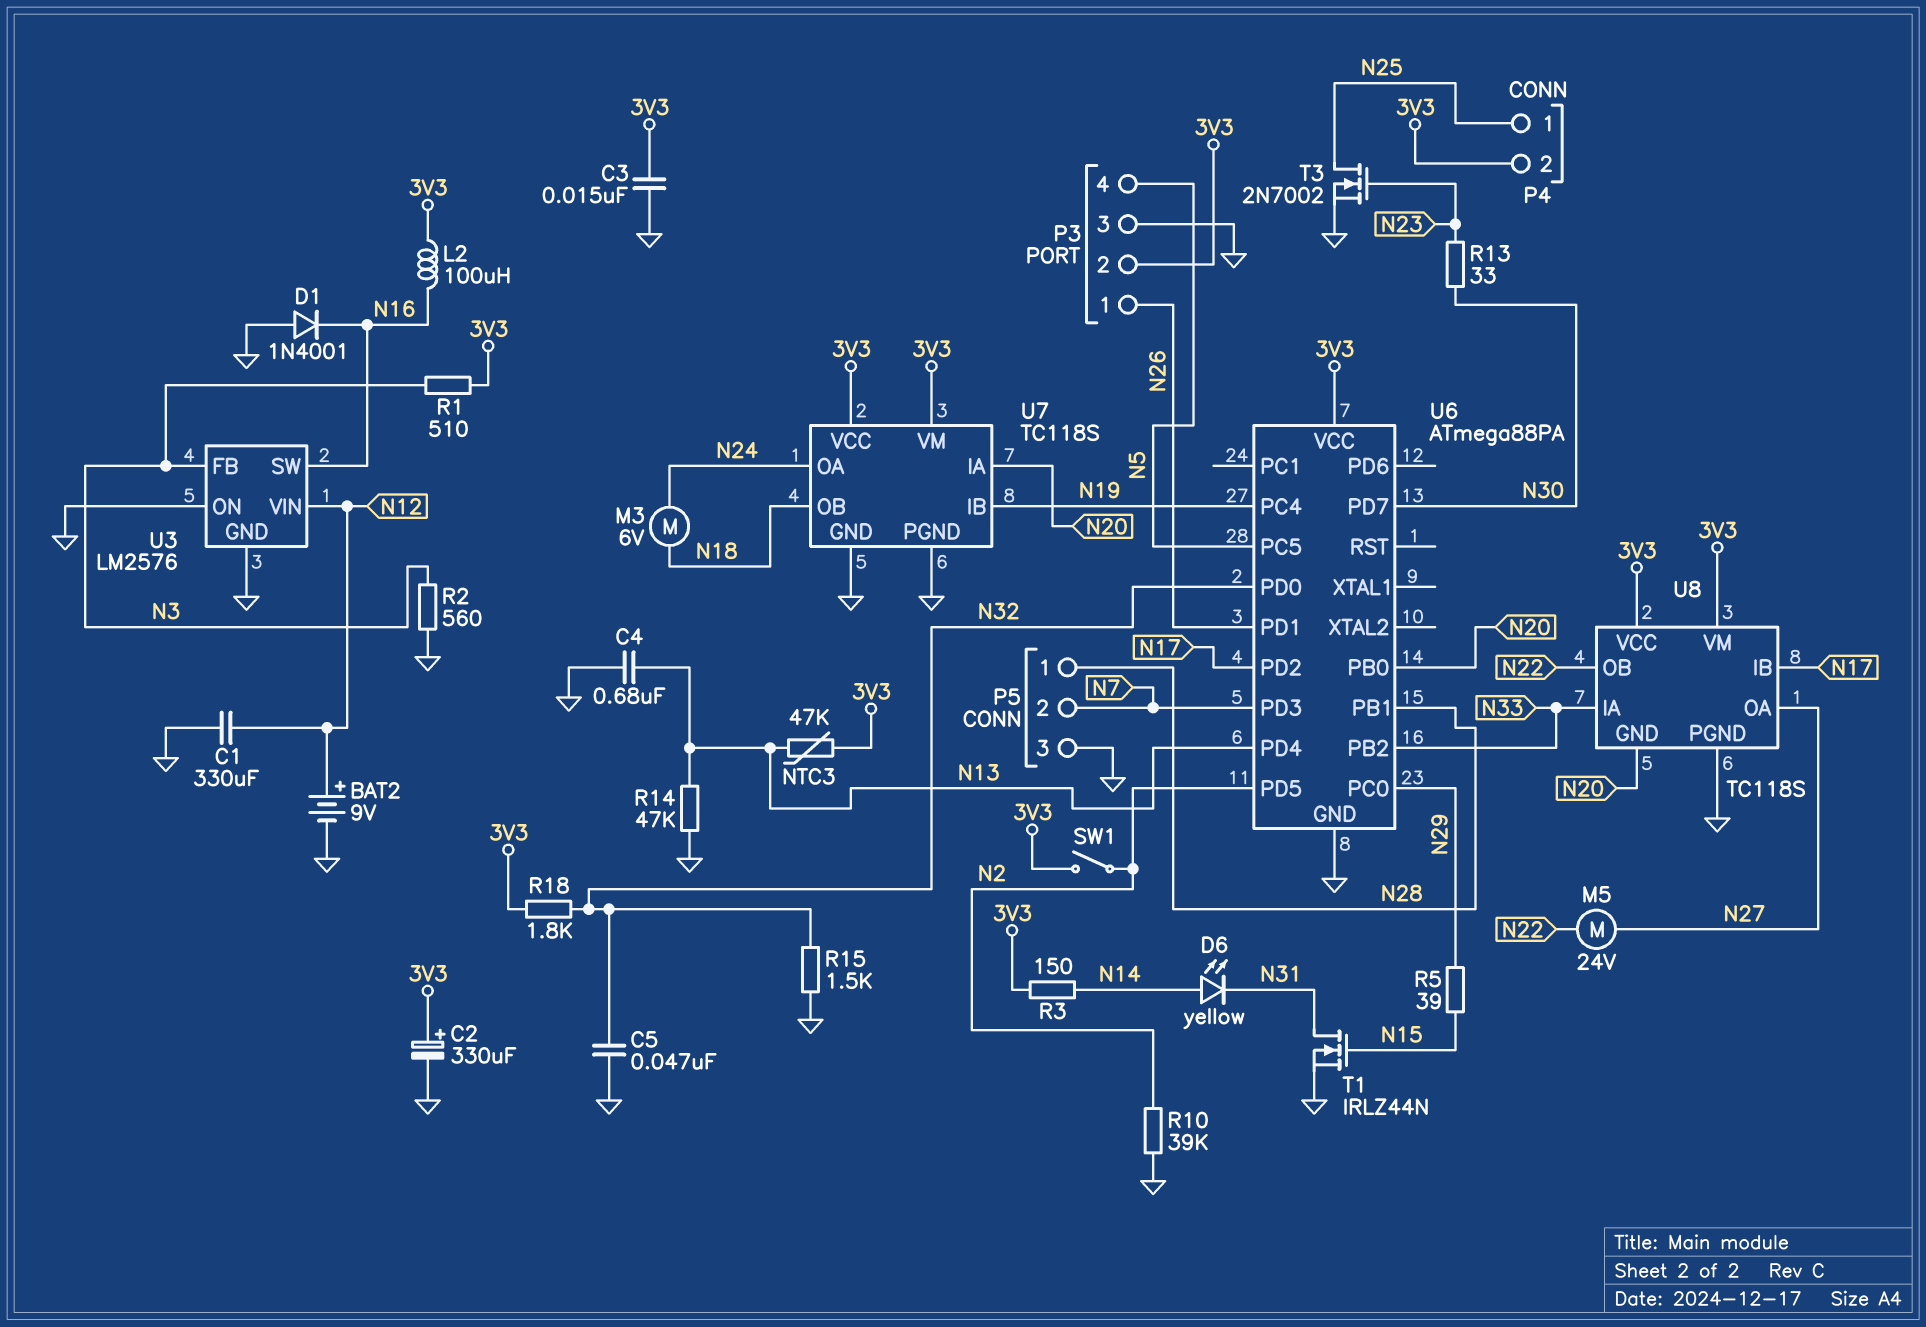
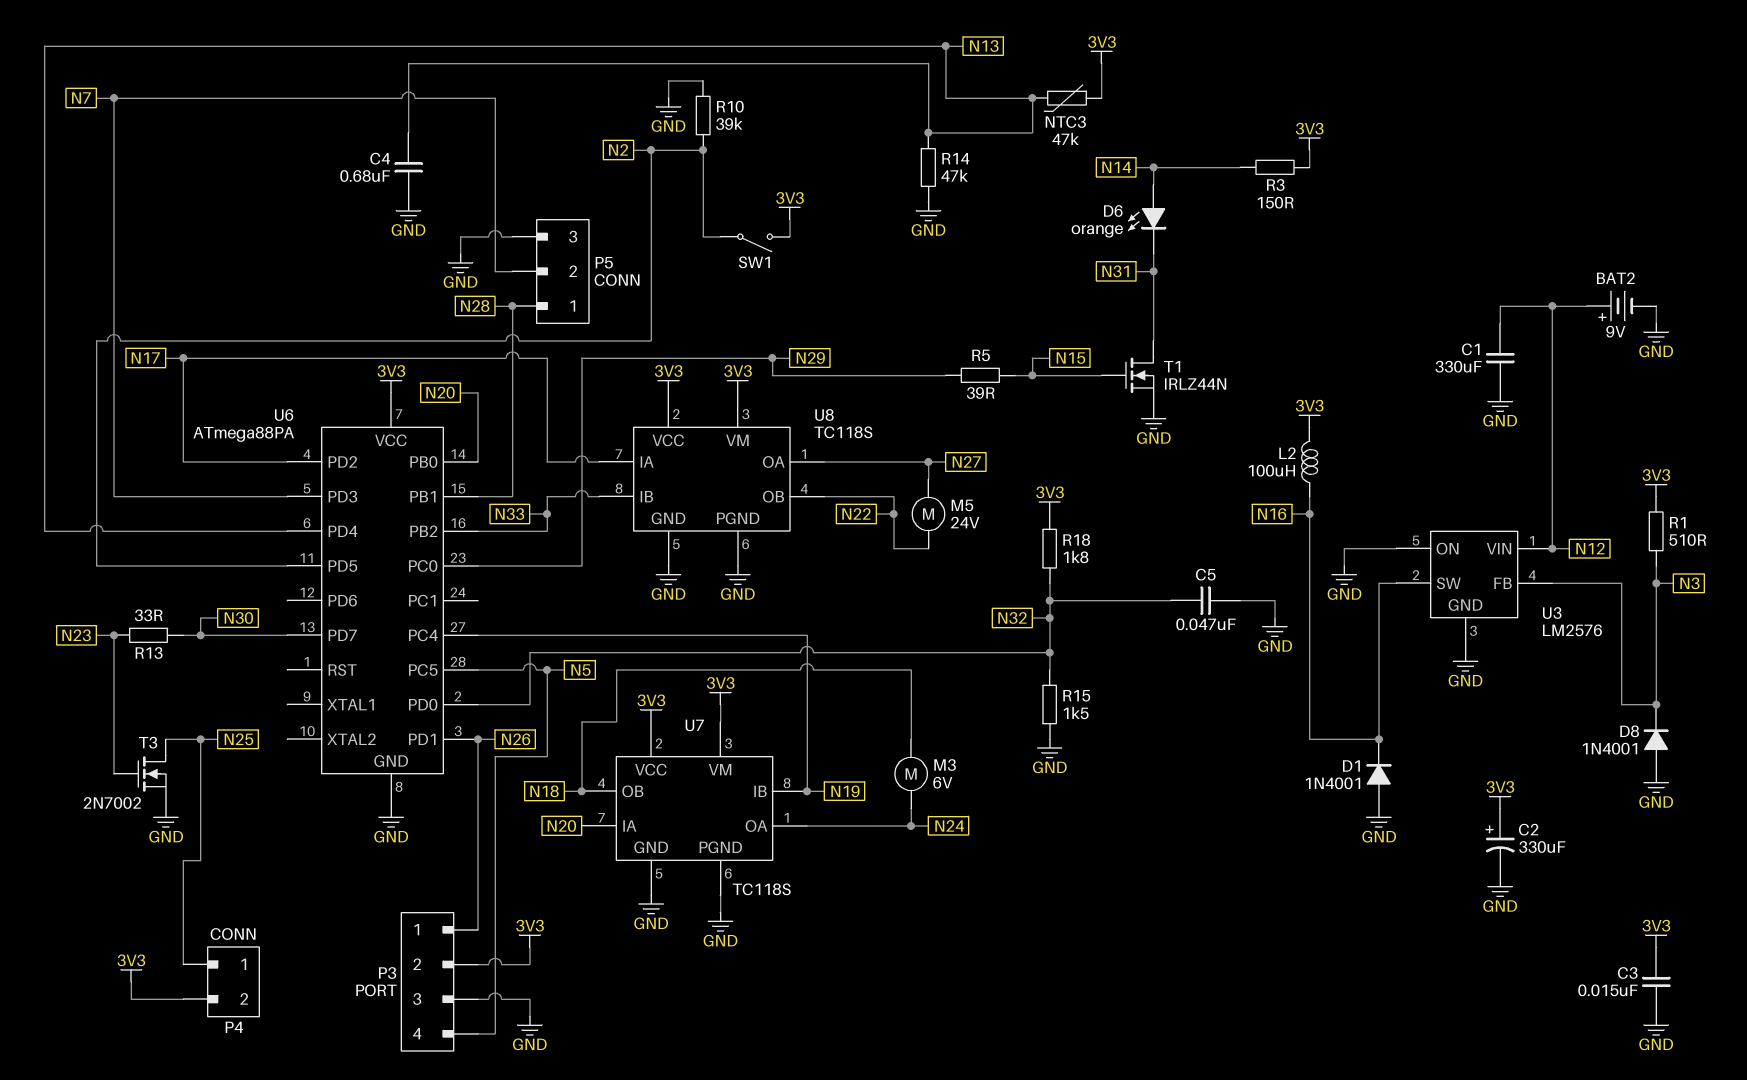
D6: LED yellow (A N14, K N31) -> LED orange (A N14, K N31)
D8: none -> diode 1N4001 (A GND, K N3)
R2: 560 (GND, N3) -> none
U8 pin GND: N20 -> GND
U8 pin IA: N33 -> N17
U8 pin IB: N17 -> N33

